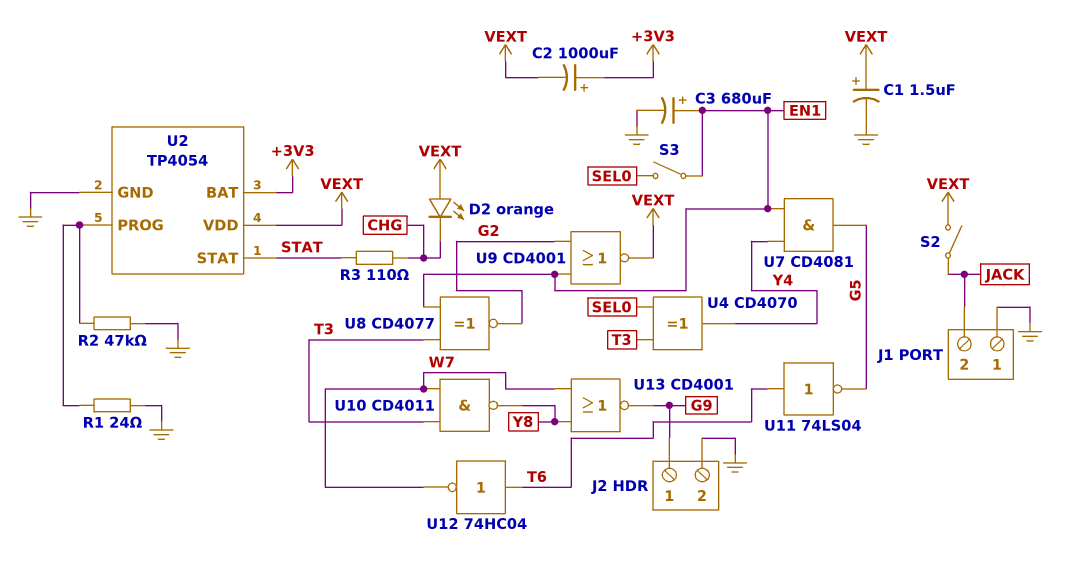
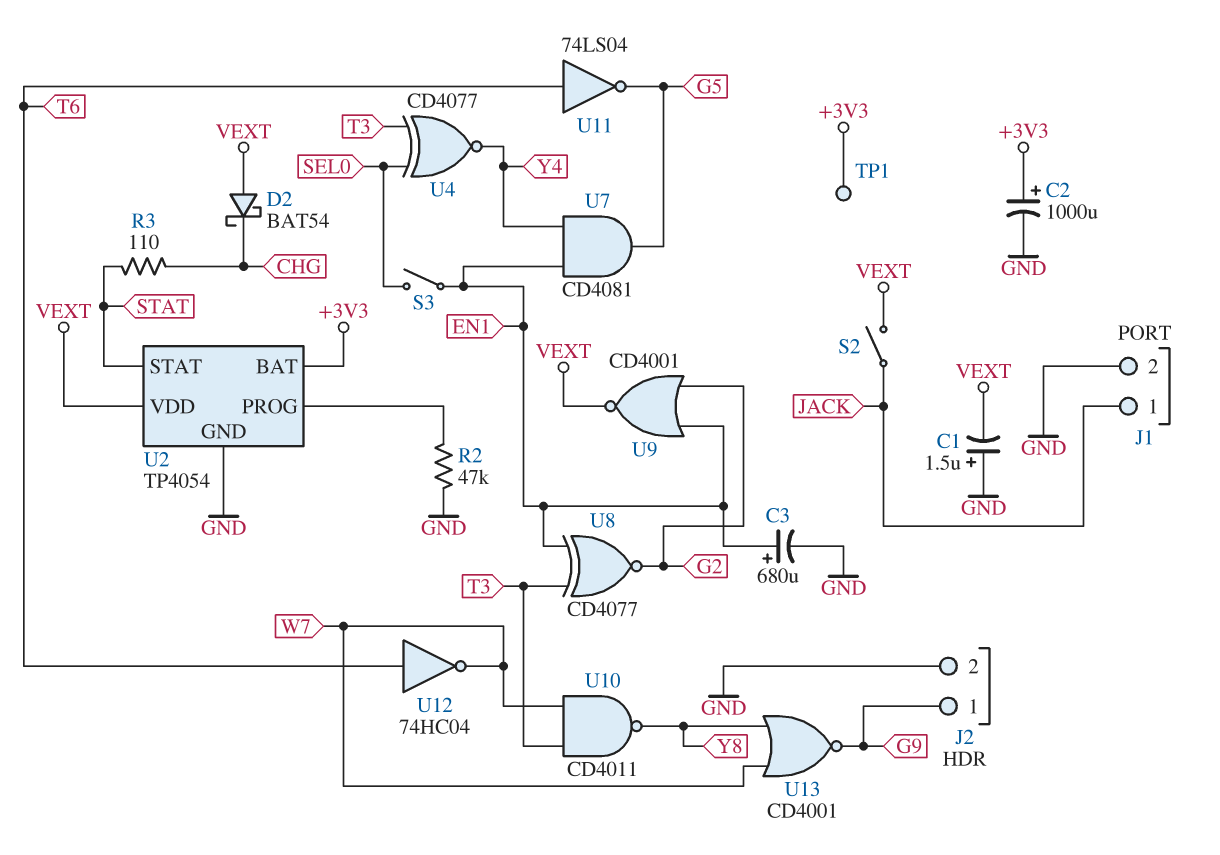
C1: 1.5uF (plus VEXT, minus GND) -> 1.5uF (plus GND, minus VEXT)
C2: 1000uF (plus +3V3, minus VEXT) -> 1000uF (plus +3V3, minus GND)
D2: LED orange (A VEXT, K CHG) -> schottky BAT54 (A VEXT, K CHG)
J1 pin 1: GND -> JACK
J1 pin 2: JACK -> GND
R1: 24 (GND, U2/PROG) -> none
TP1: none -> test point (+3V3)
U4: XOR CD4070 (in SEL0, in T3, out Y4) -> XNOR CD4077 (in SEL0, in T3, out Y4)

